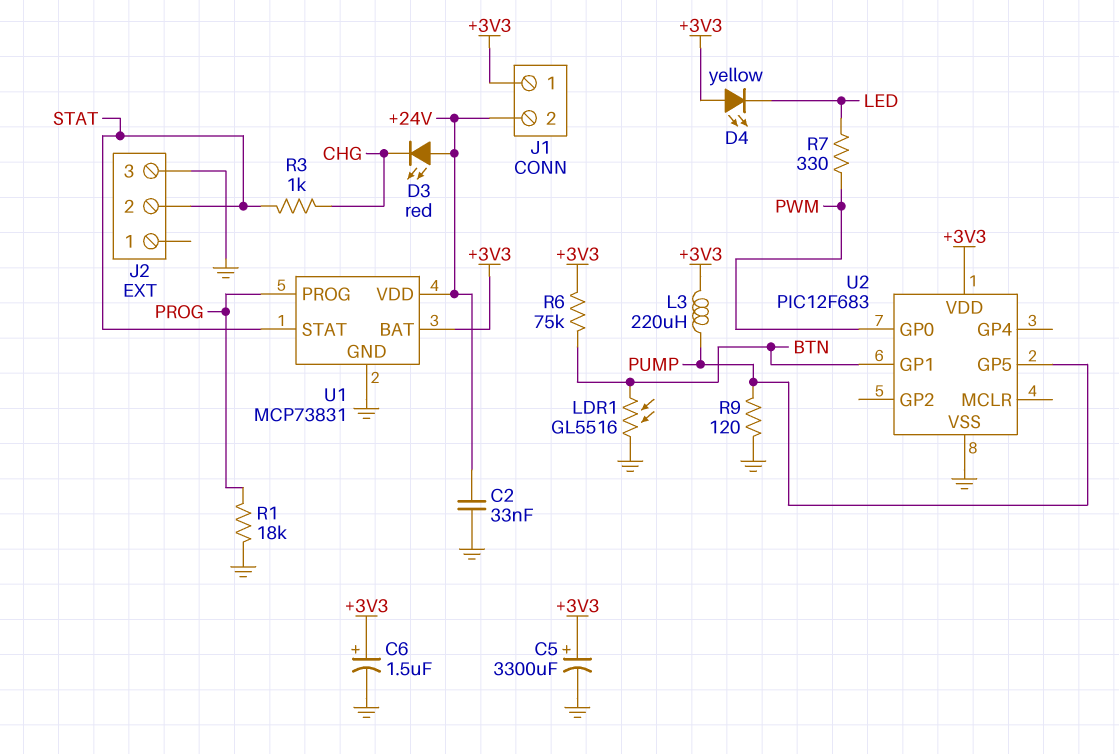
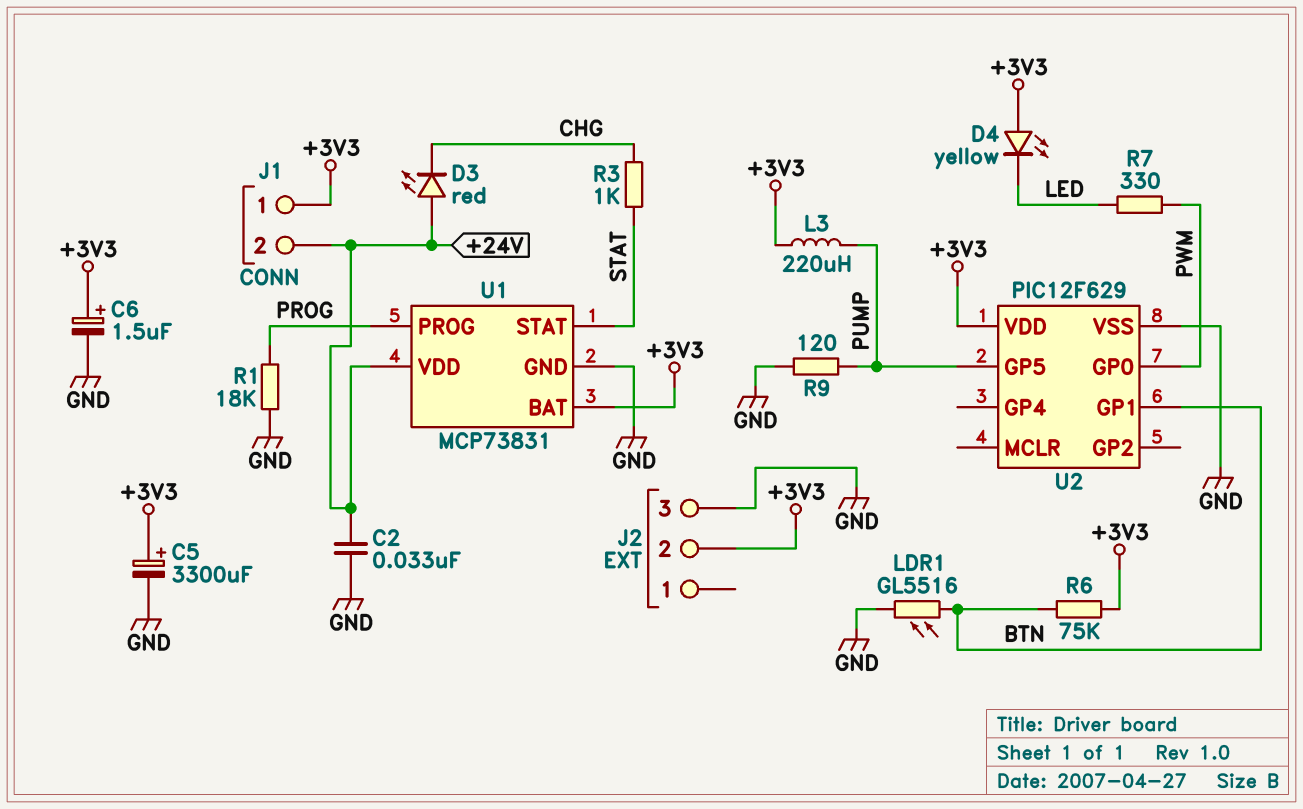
J2 pin 2: STAT -> +3V3
U2: PIC12F683 -> PIC12F629

